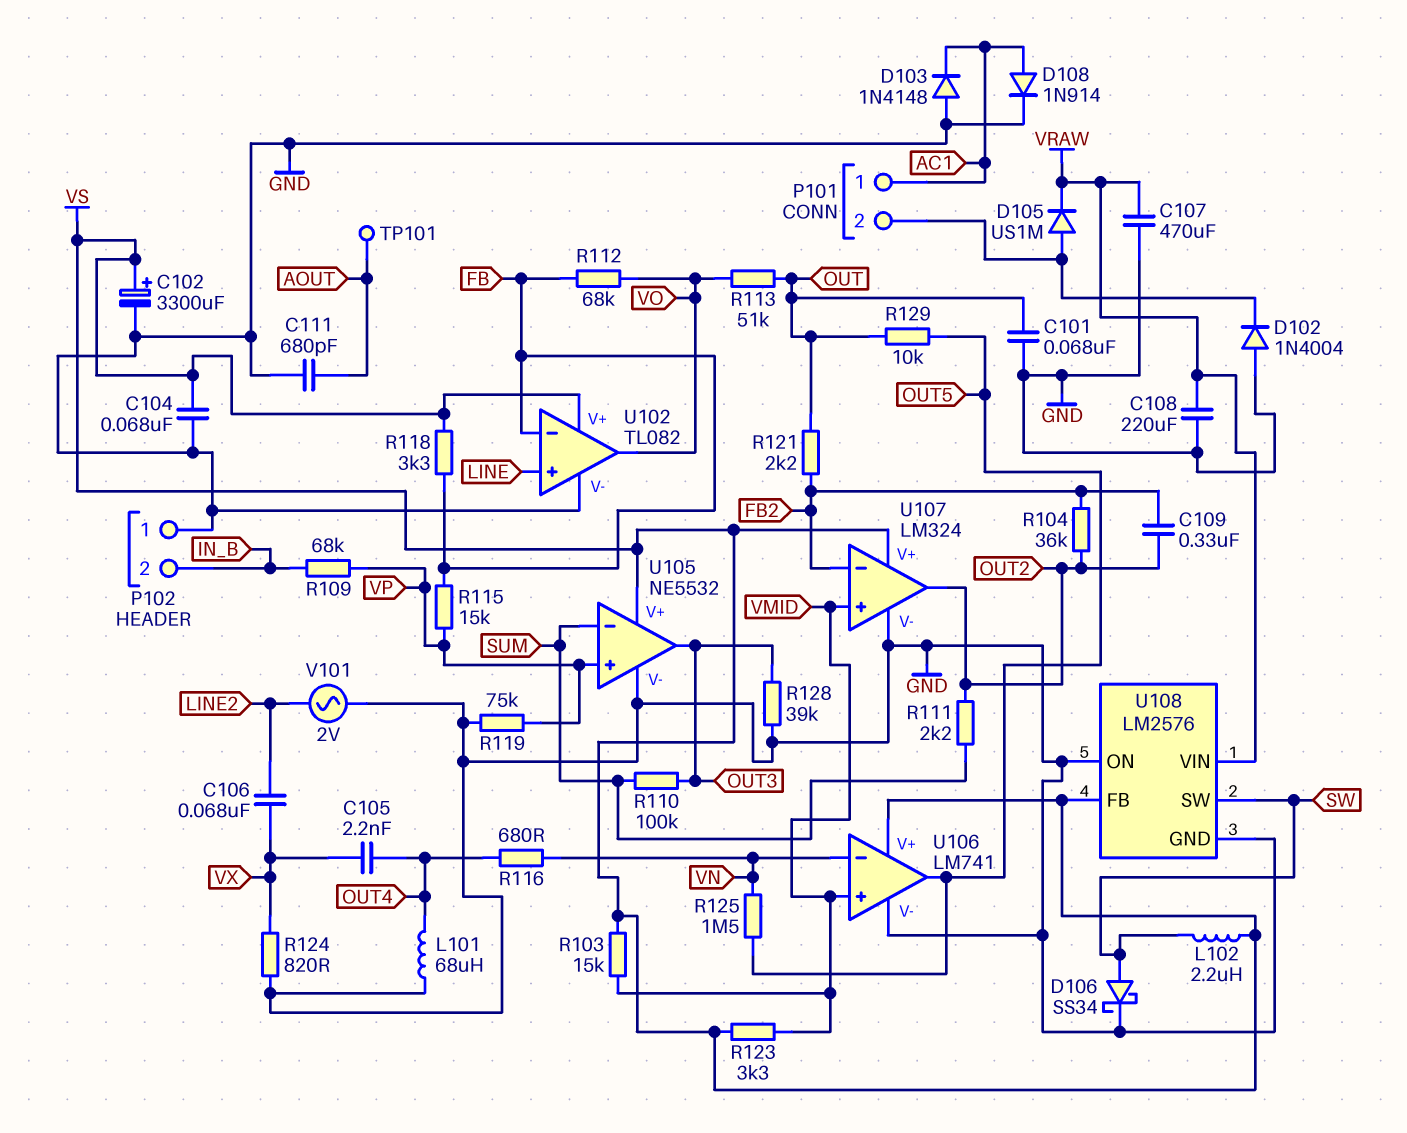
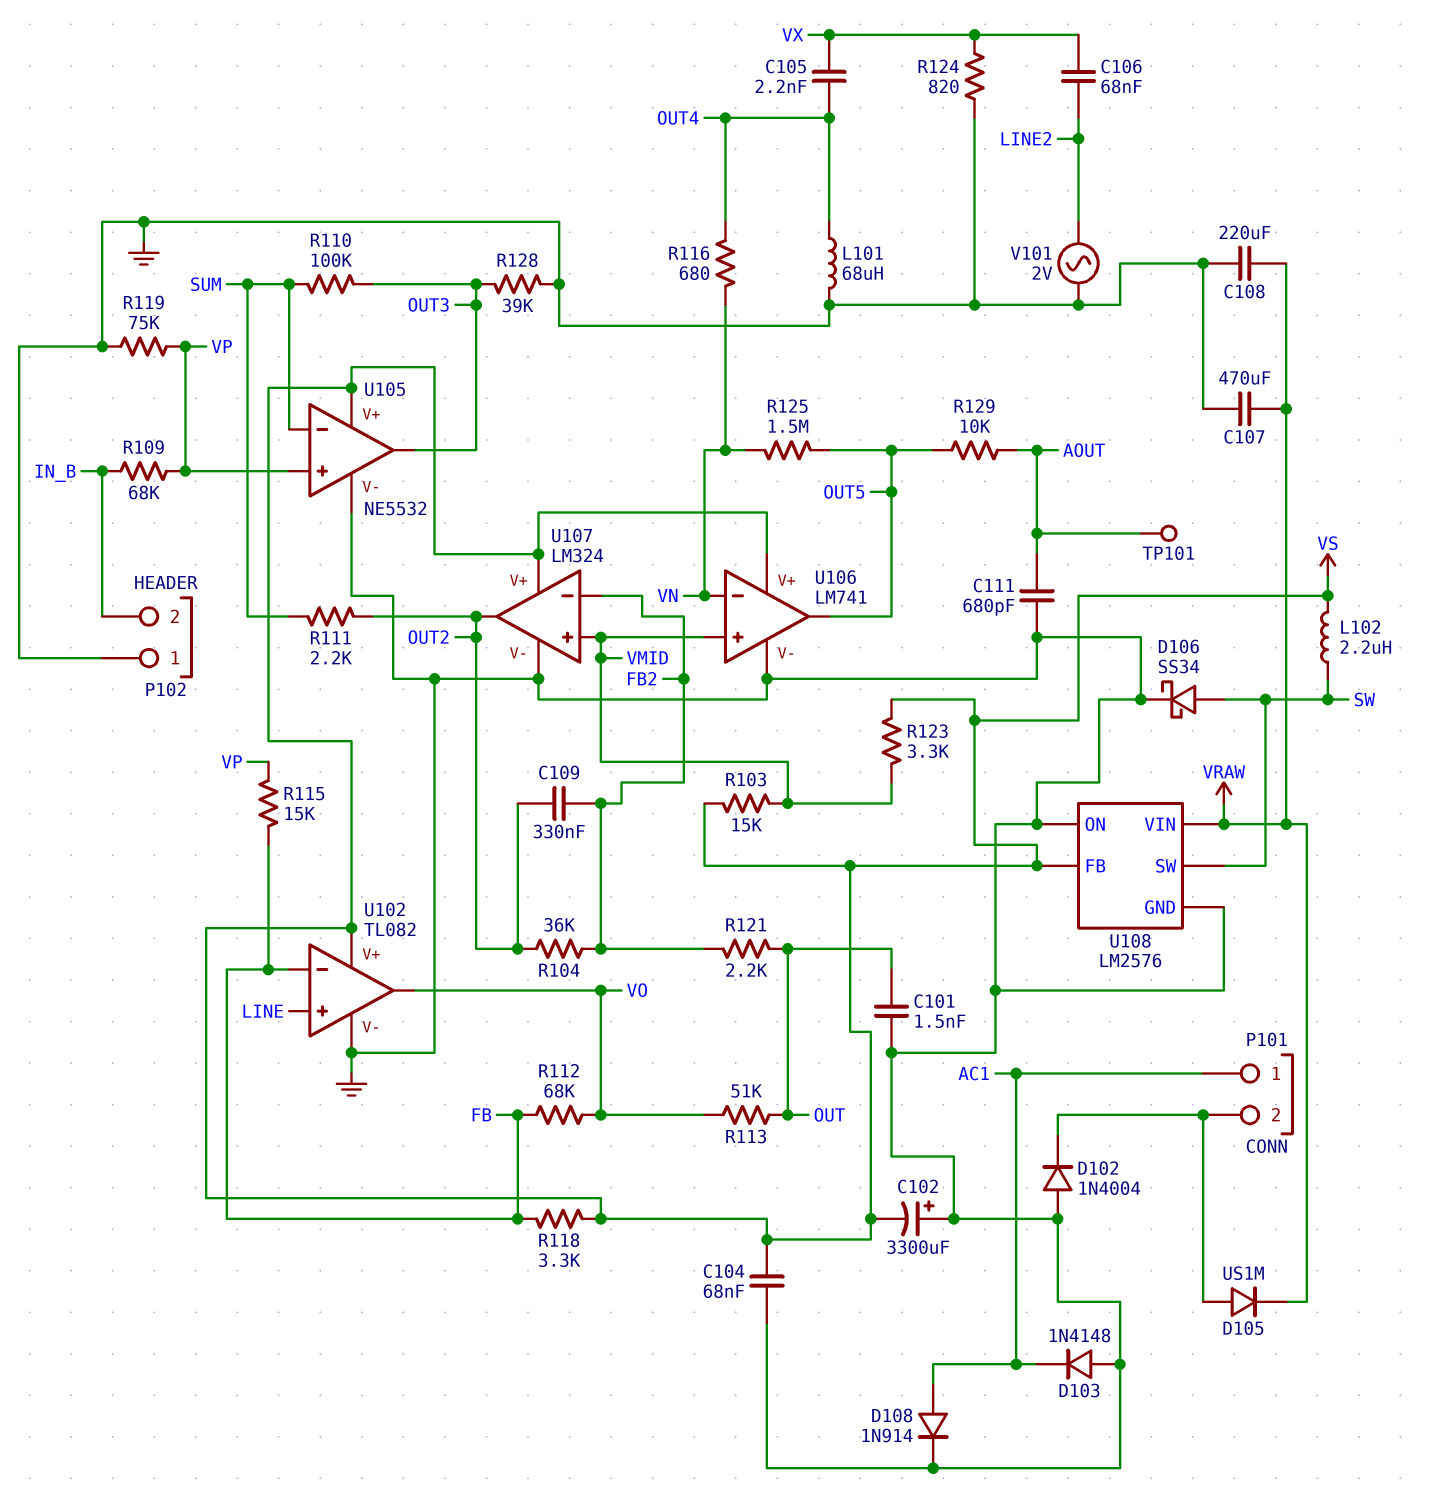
C101: 68nF (GND, OUT) -> 1.5nF (GND, OUT)
C102: 3300uF (plus VS, minus GND) -> 3300uF (plus GND, minus VS)
R129: 10k (OUT, OUT5) -> 10k (AOUT, OUT5)

